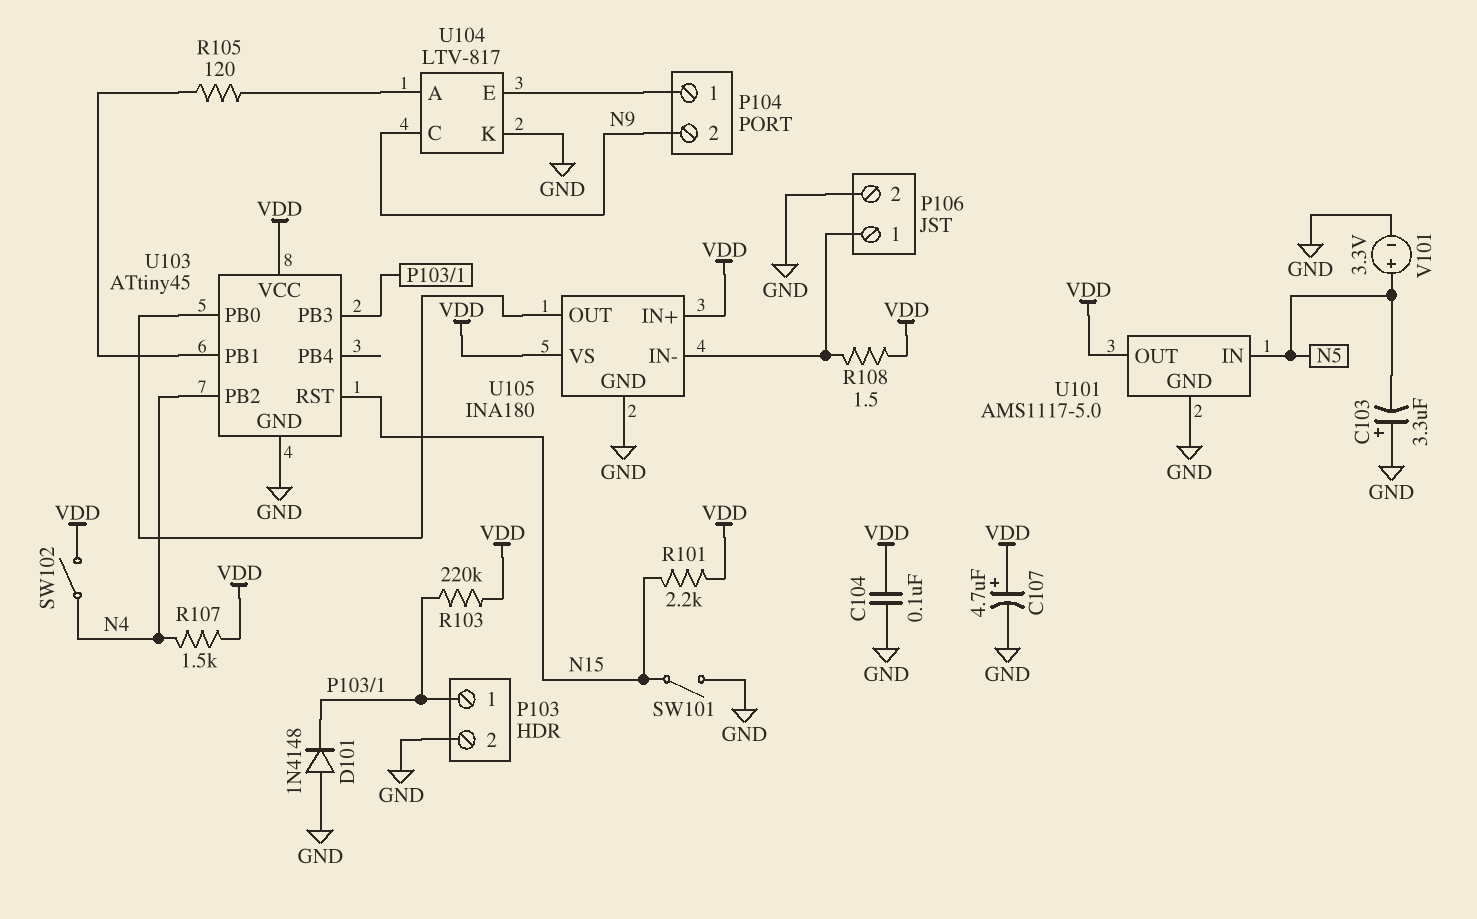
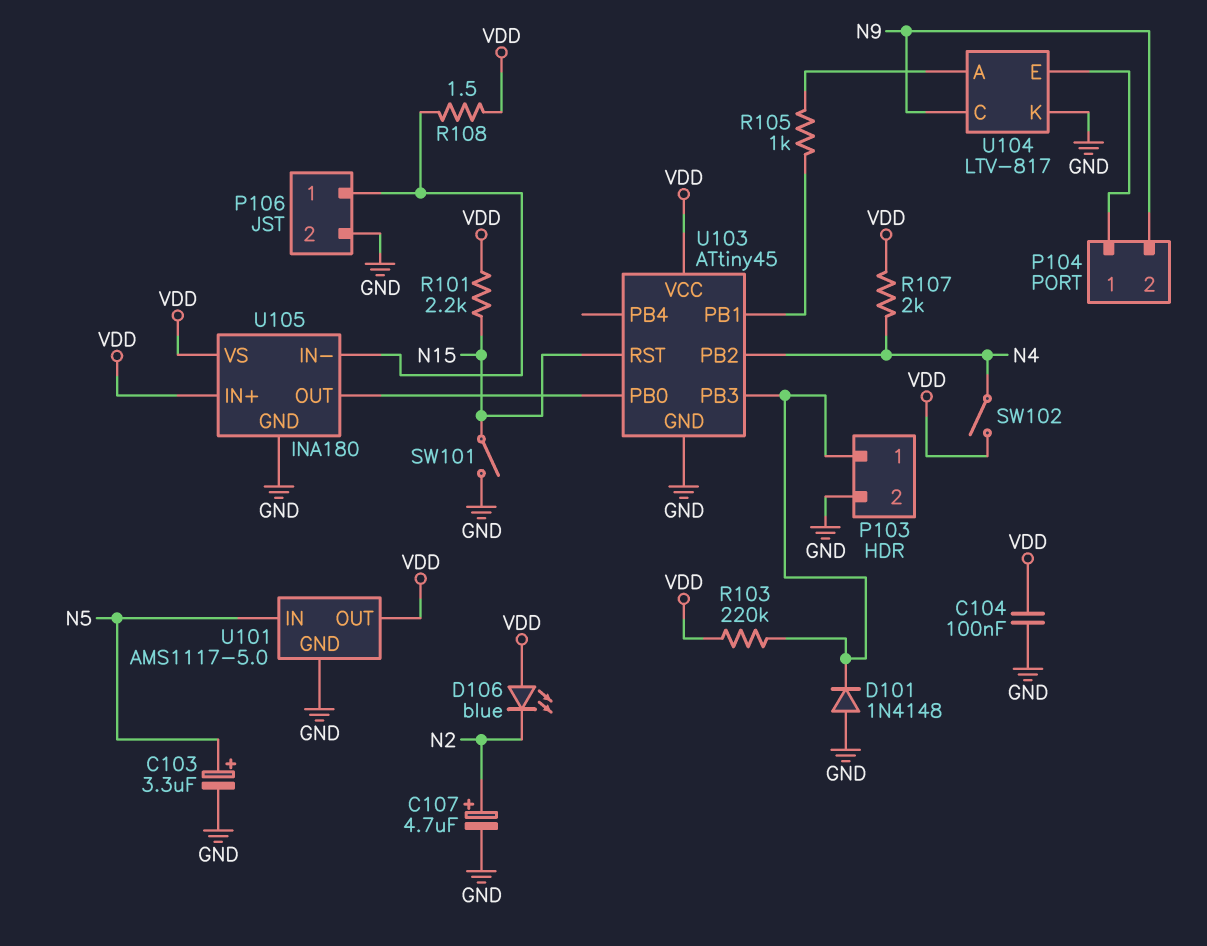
C103: 3.3uF (plus GND, minus N5) -> 3.3uF (plus N5, minus GND)
C107: 4.7uF (plus VDD, minus GND) -> 4.7uF (plus N2, minus GND)
D106: none -> LED blue (A VDD, K N2)
R105: 120 (U103/PB1, U104/A) -> 1k (U103/PB1, U104/A)
R107: 1.5k (N4, VDD) -> 2k (N4, VDD)
V101: 3.3V (plus N5, minus GND) -> none

